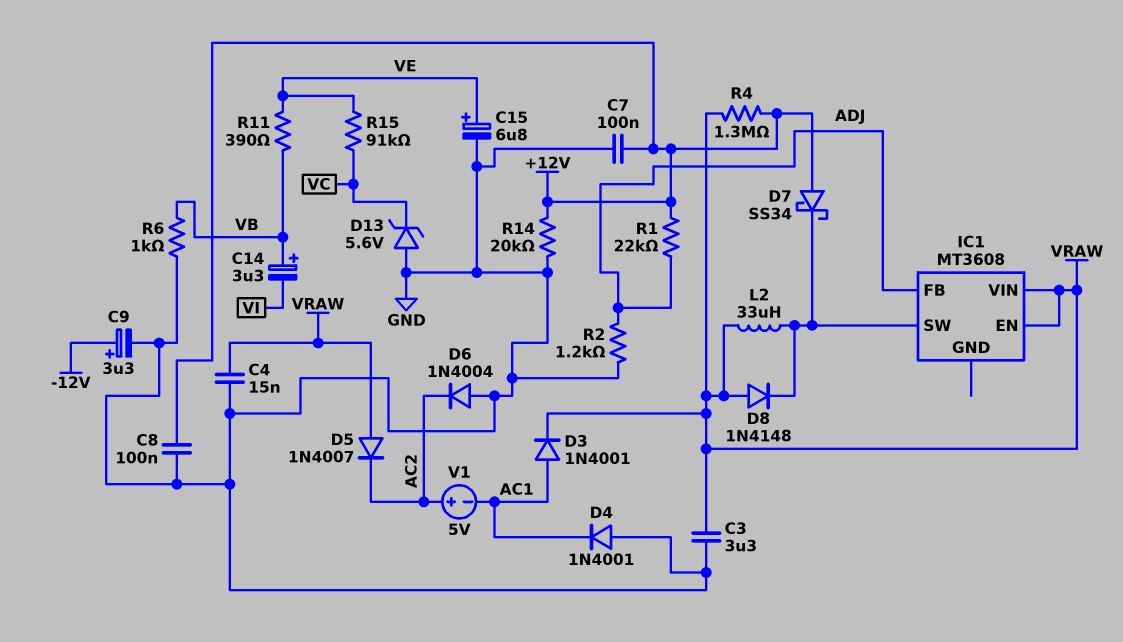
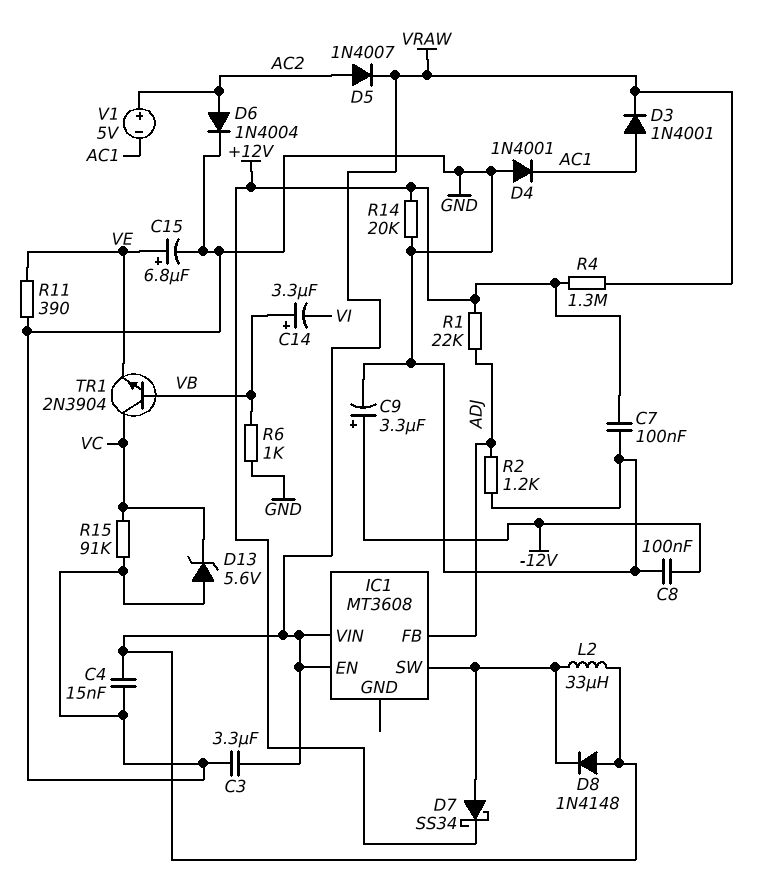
C8: 100nF (+12V, GND) -> 100nF (-12V, GND)
D5: diode 1N4007 (A VRAW, K AC2) -> diode 1N4007 (A AC2, K VRAW)
D6: diode 1N4004 (A GND, K AC2) -> diode 1N4004 (A AC2, K GND)
D7: schottky SS34 (A +12V, K IC1/SW) -> schottky SS34 (A IC1/SW, K +12V)
R11: 390 (VB, VE) -> 390 (GND, VE)
R15: 91k (VC, VE) -> 91k (GND, VC)
TR1: none -> NPN 2N3904 (B VB, C VC, E VE)

